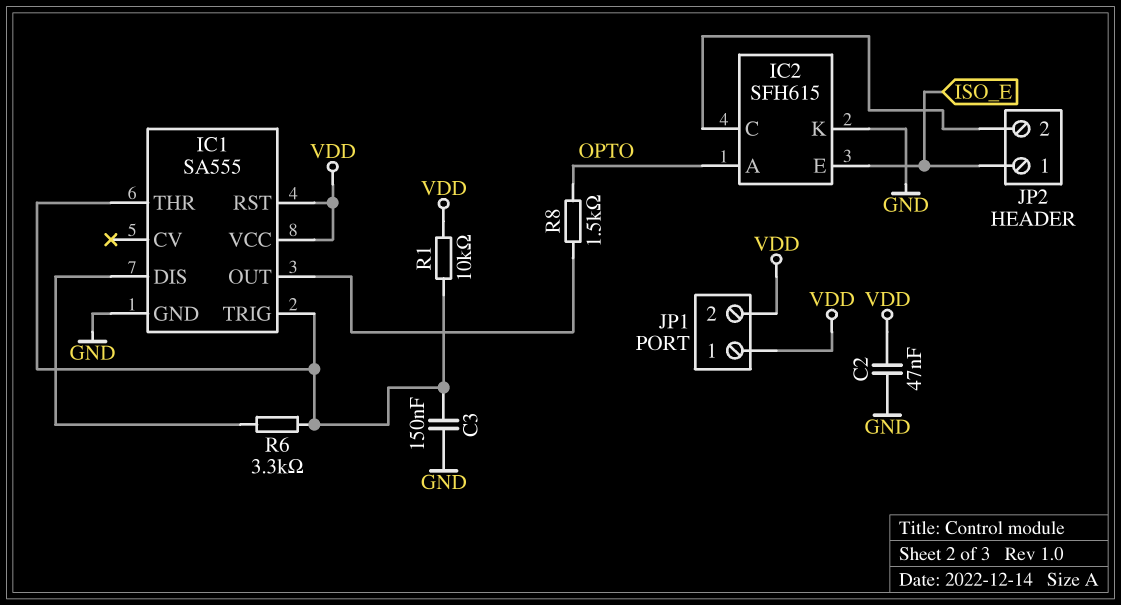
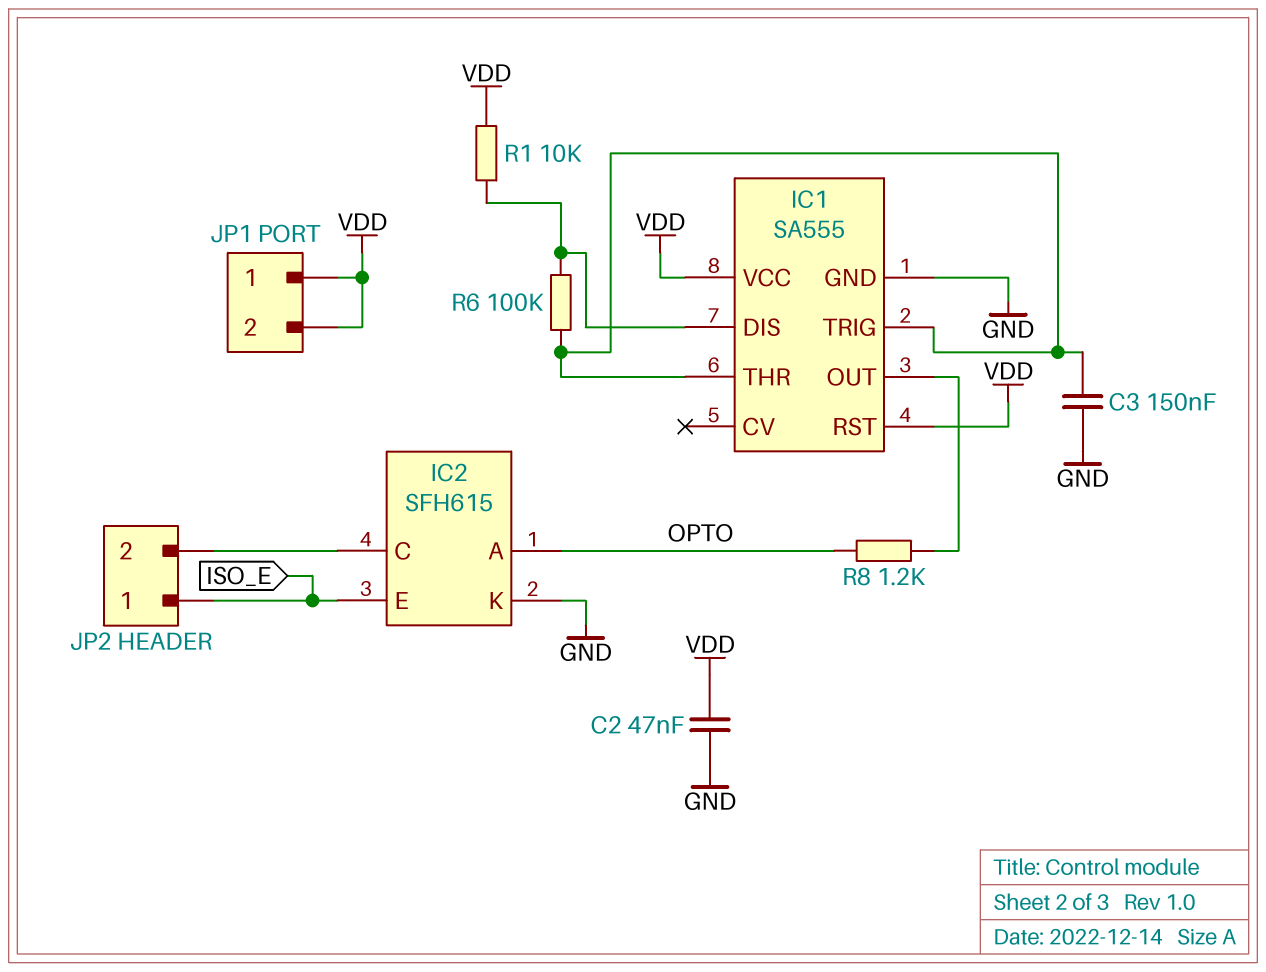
R1: 10k (IC1/THR, VDD) -> 10k (IC1/DIS, VDD)
R6: 3.3k (IC1/DIS, IC1/THR) -> 100k (IC1/DIS, IC1/THR)
R8: 1.5k (IC1/OUT, OPTO) -> 1.2k (IC1/OUT, OPTO)

